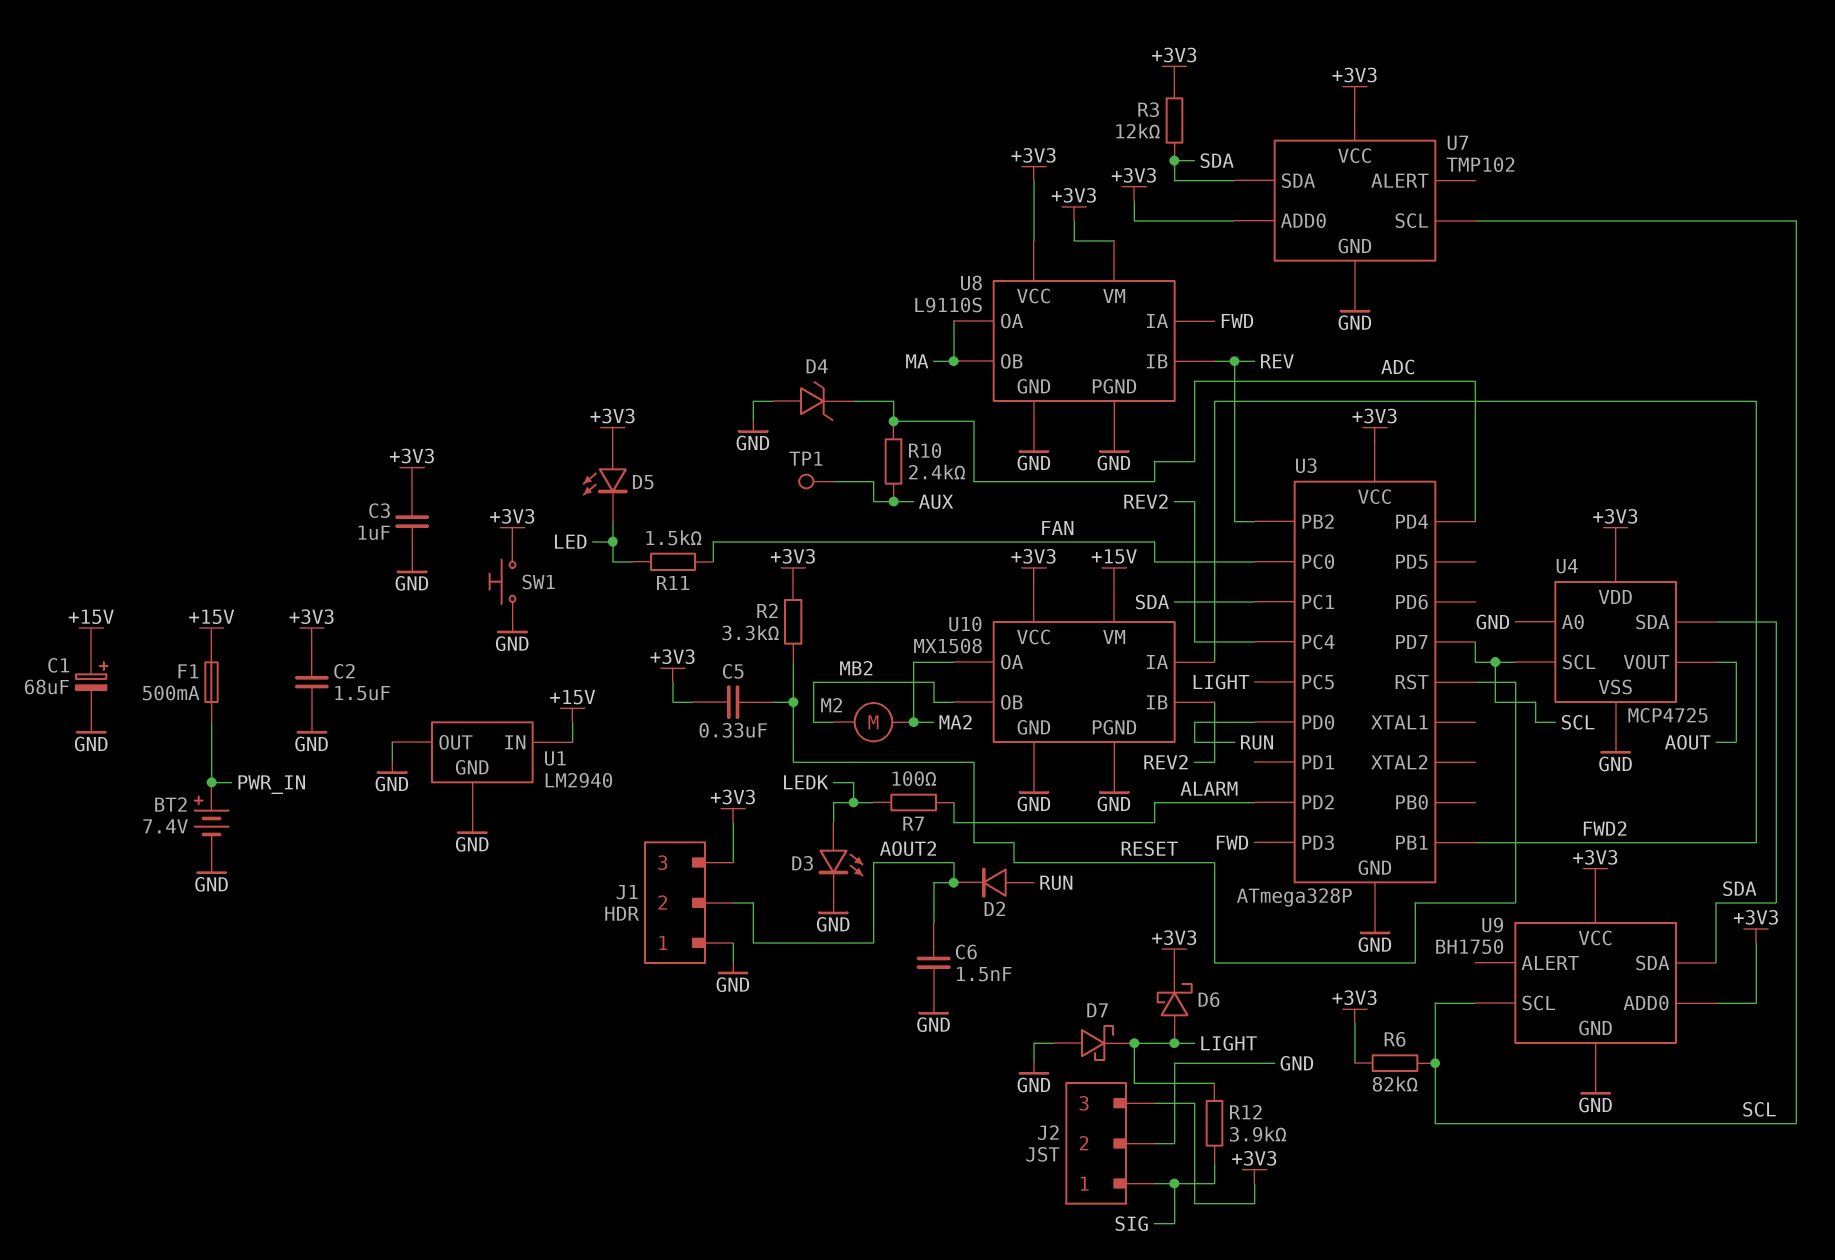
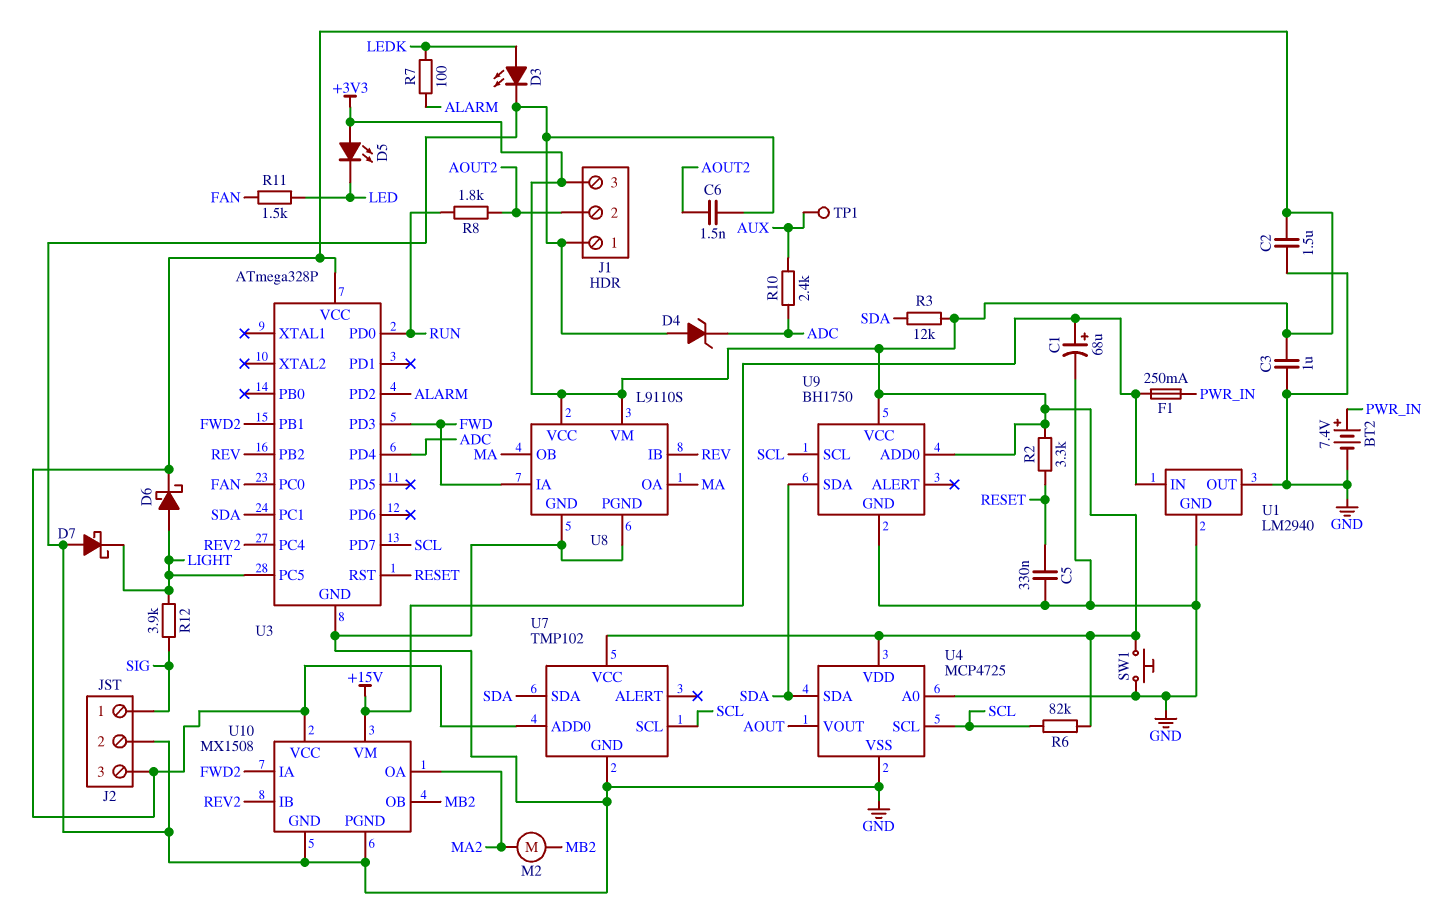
C5: 330nF (+3V3, RESET) -> 330nF (GND, RESET)
D2: diode (A RUN, K AOUT2) -> none
F1: 500mA (+15V, PWR_IN) -> 250mA (+15V, PWR_IN)
R8: none -> 1.8k (AOUT2, RUN)

